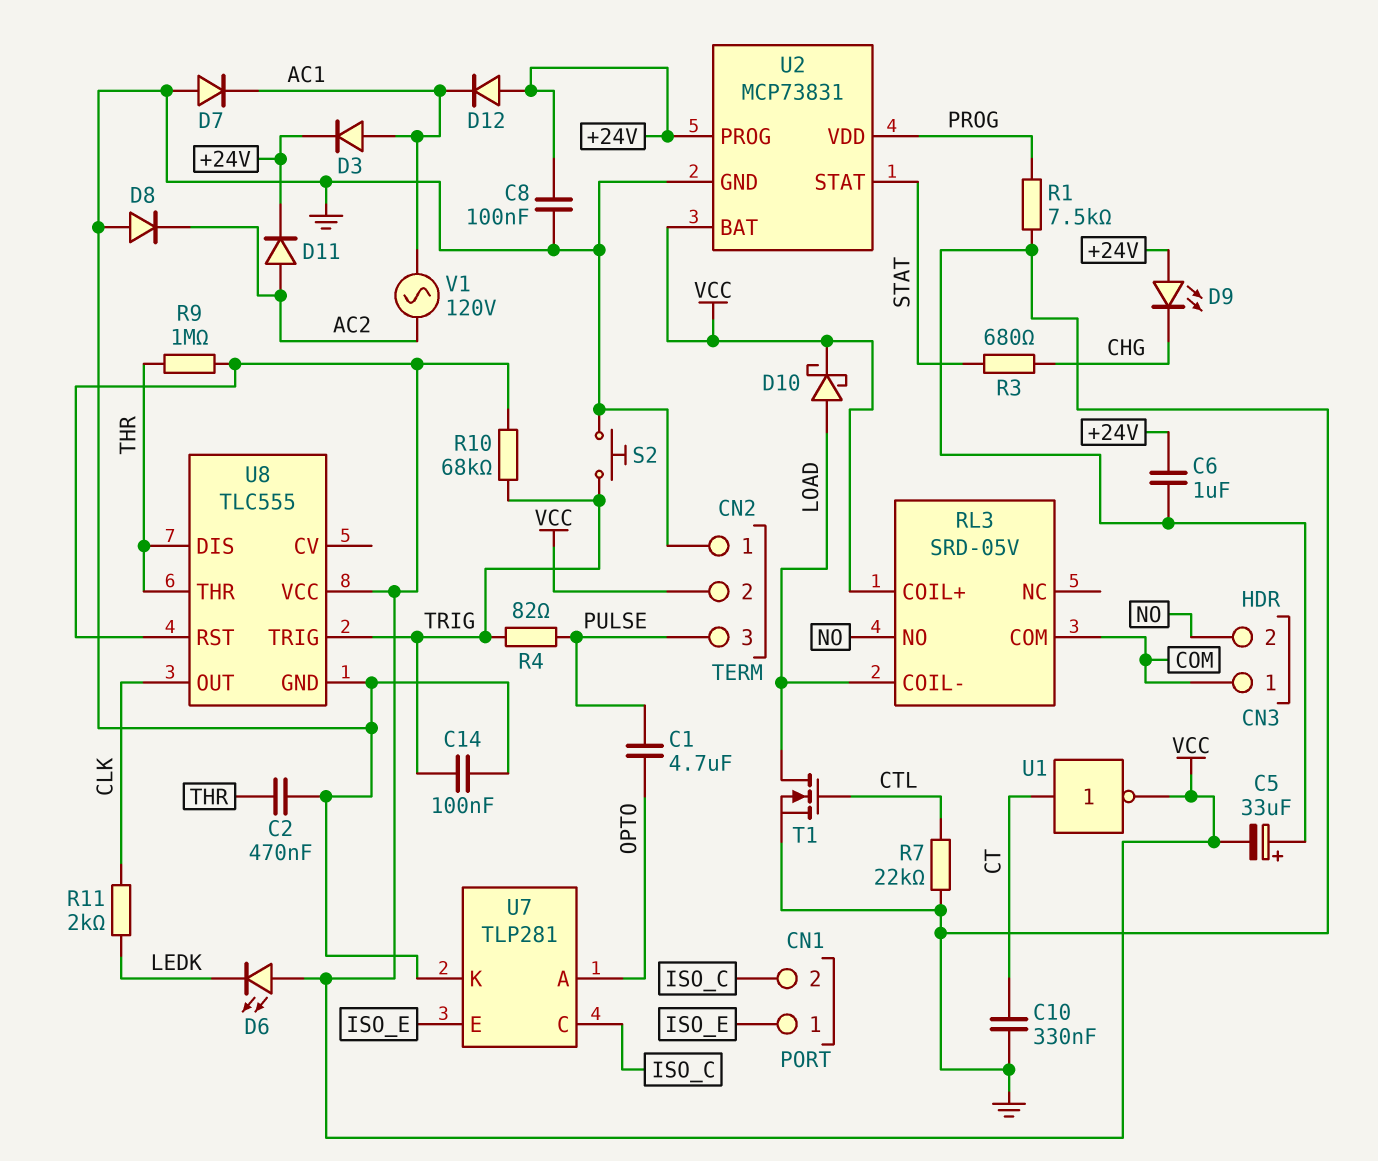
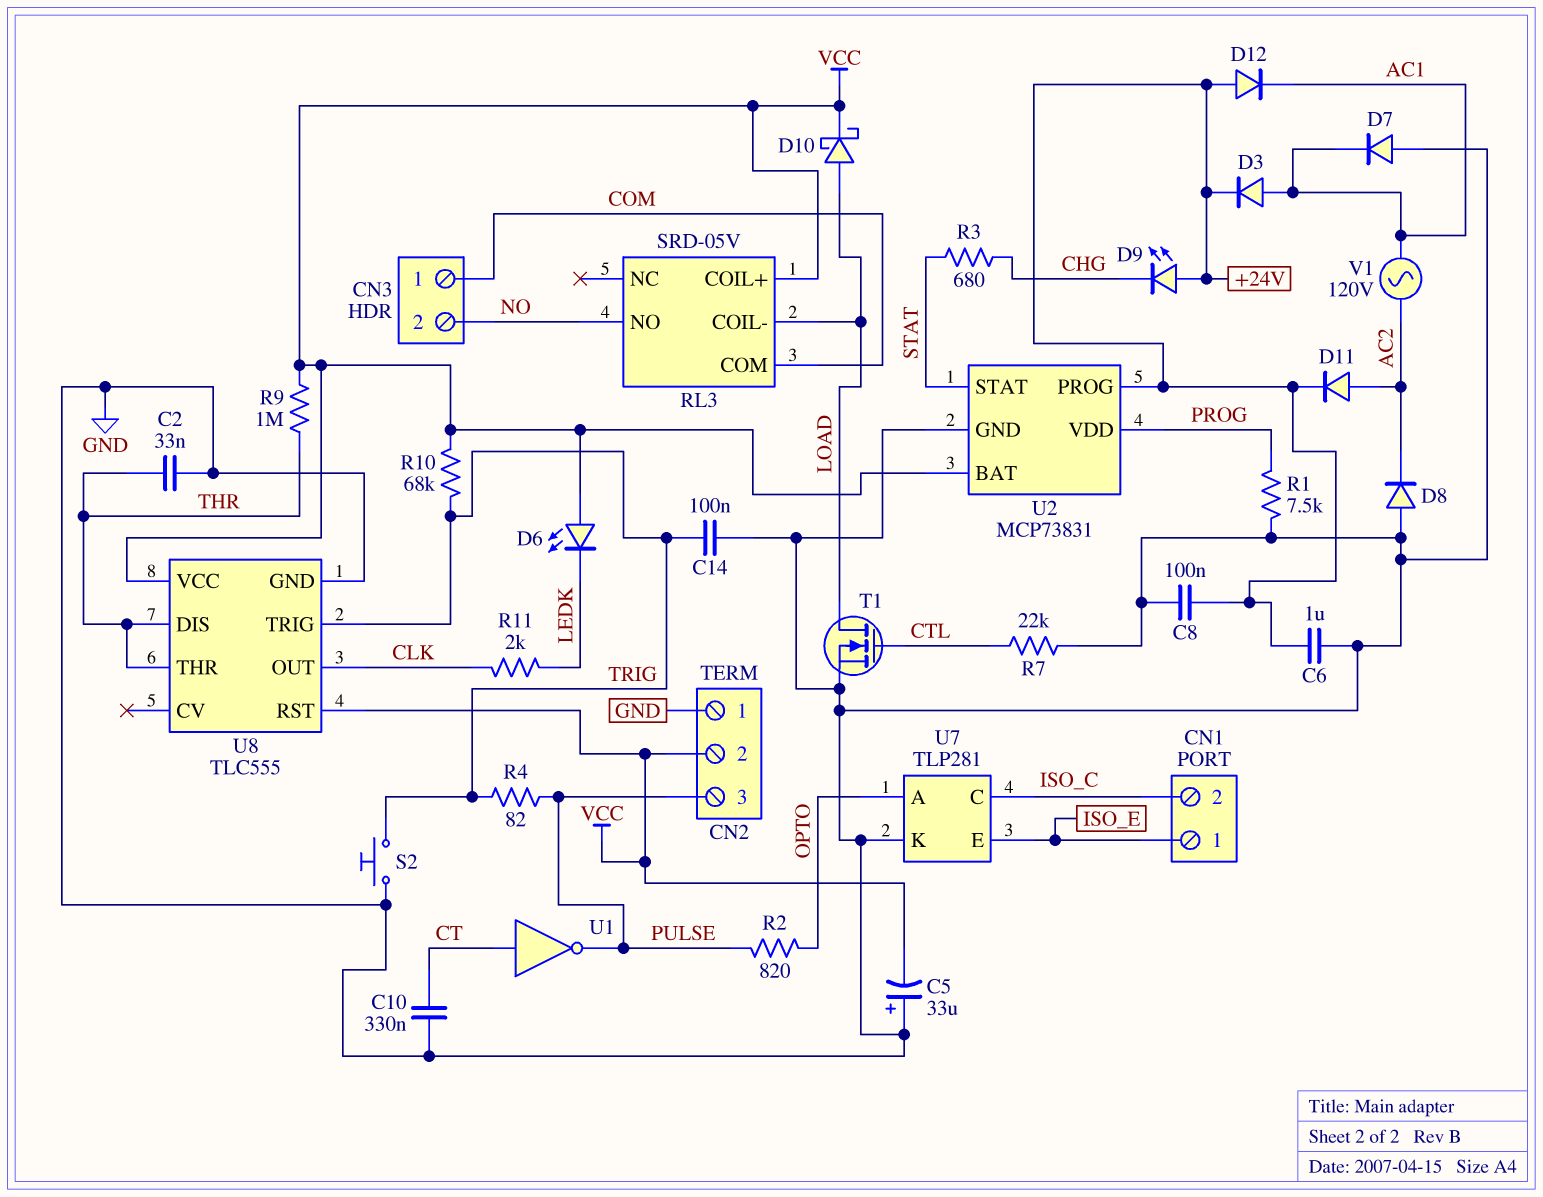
C1: 4.7uF (OPTO, PULSE) -> none
C2: 470nF (GND, THR) -> 33nF (GND, THR)
R2: none -> 820 (OPTO, PULSE)
U1: NOT (in CT, out VCC) -> NOT (in CT, out PULSE)

